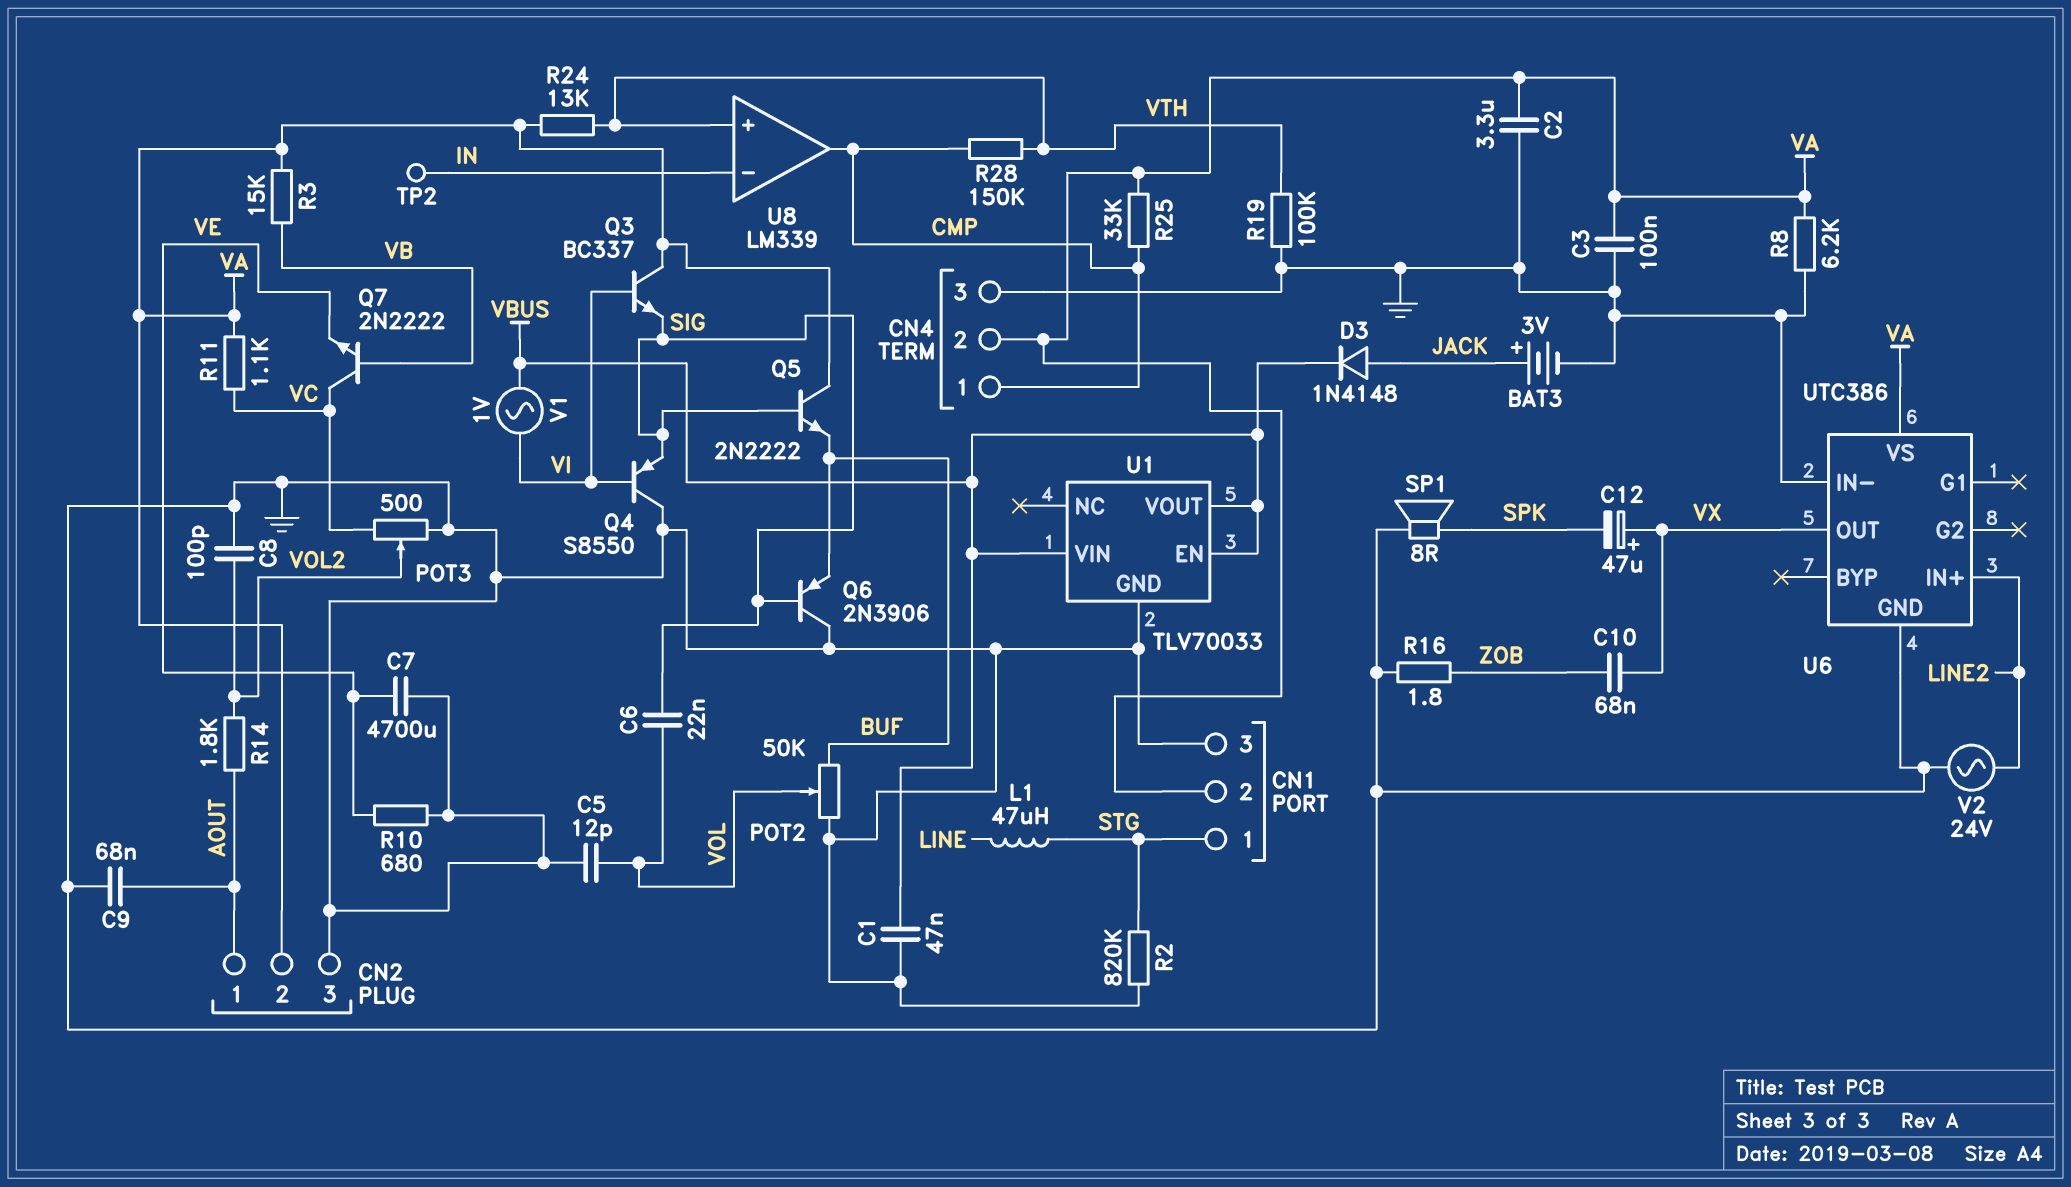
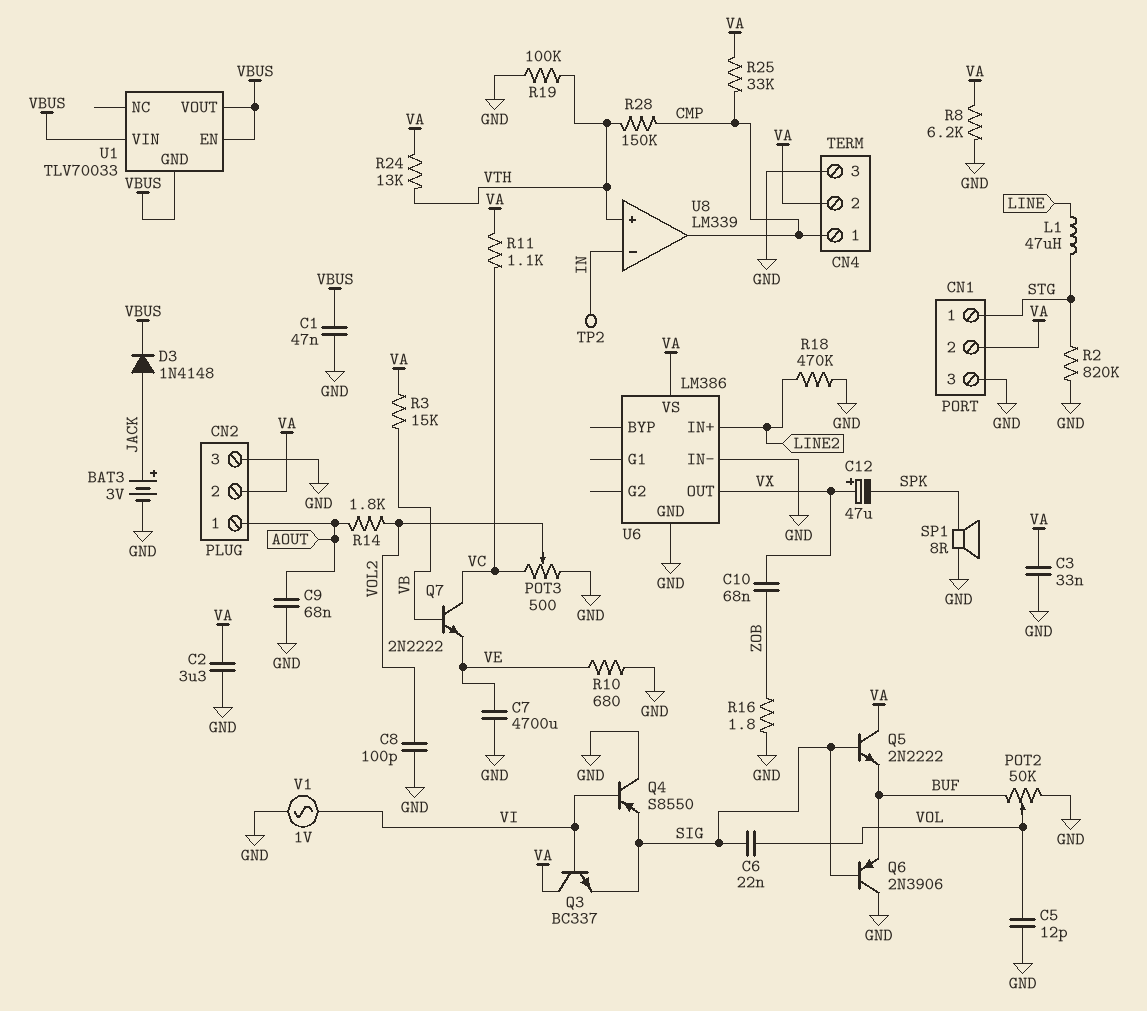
C3: 100nF (GND, VA) -> 33nF (GND, VA)
R18: none -> 470k (GND, LINE2)
U1 pin GND: GND -> VBUS
U6: UTC386 -> LM386
V1: AC 1V (VBUS, VI) -> AC 1V (GND, VI)
V2: AC 24V (GND, LINE2) -> none

